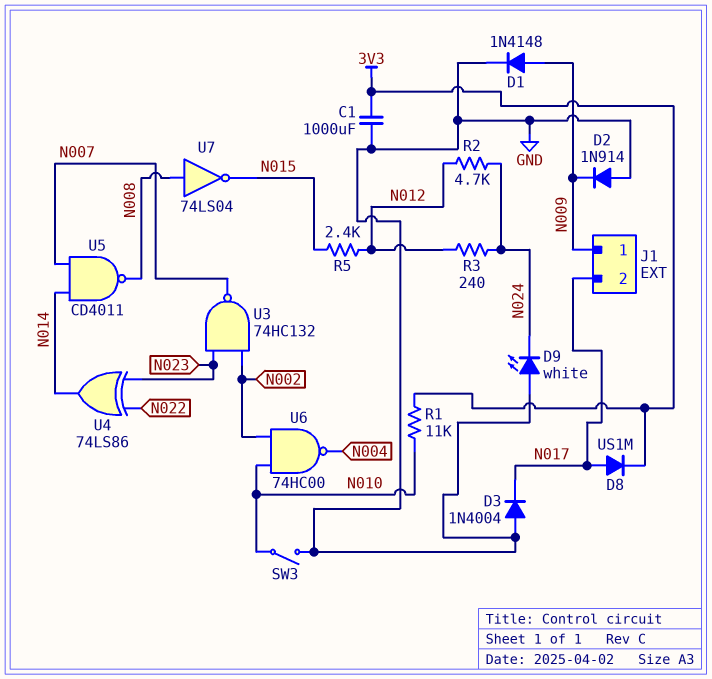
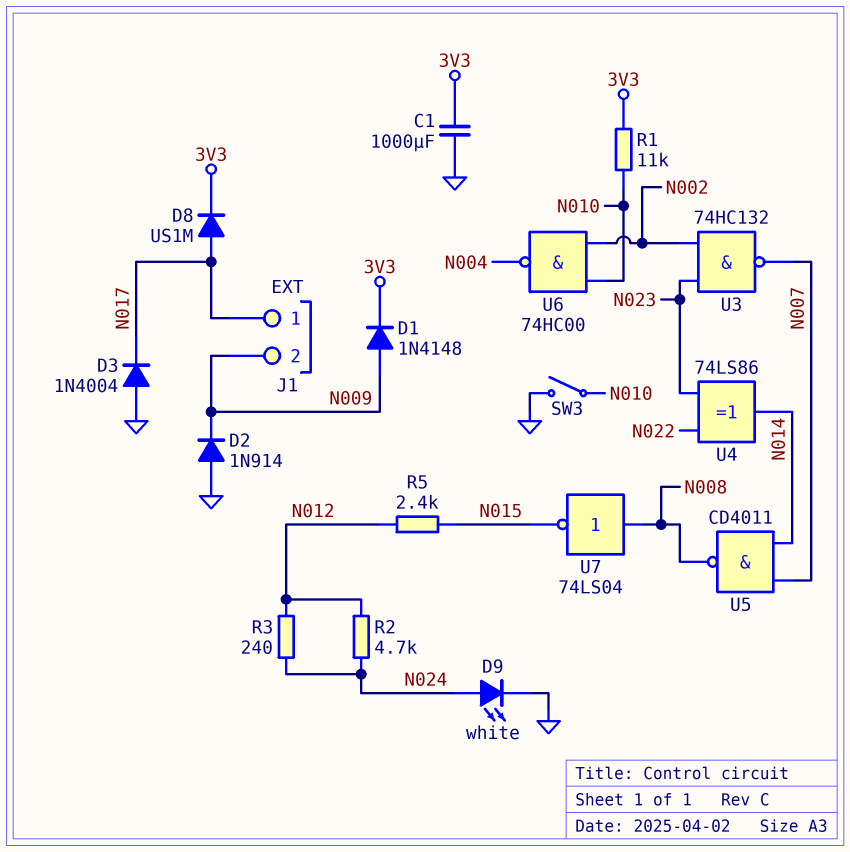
D1: diode 1N4148 (A N009, K GND) -> diode 1N4148 (A N009, K 3V3)
D9: LED white (A GND, K N024) -> LED white (A N024, K GND)
J1 pin 1: N009 -> N017
J1 pin 2: N017 -> N009

